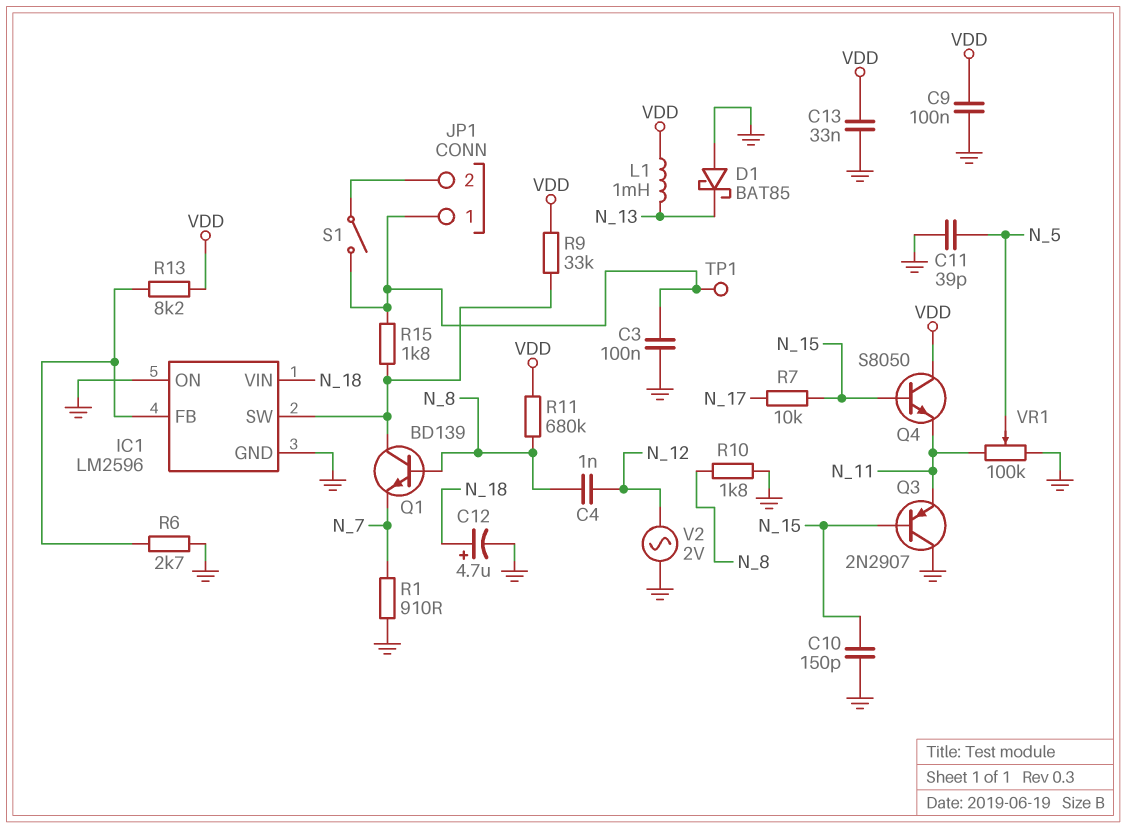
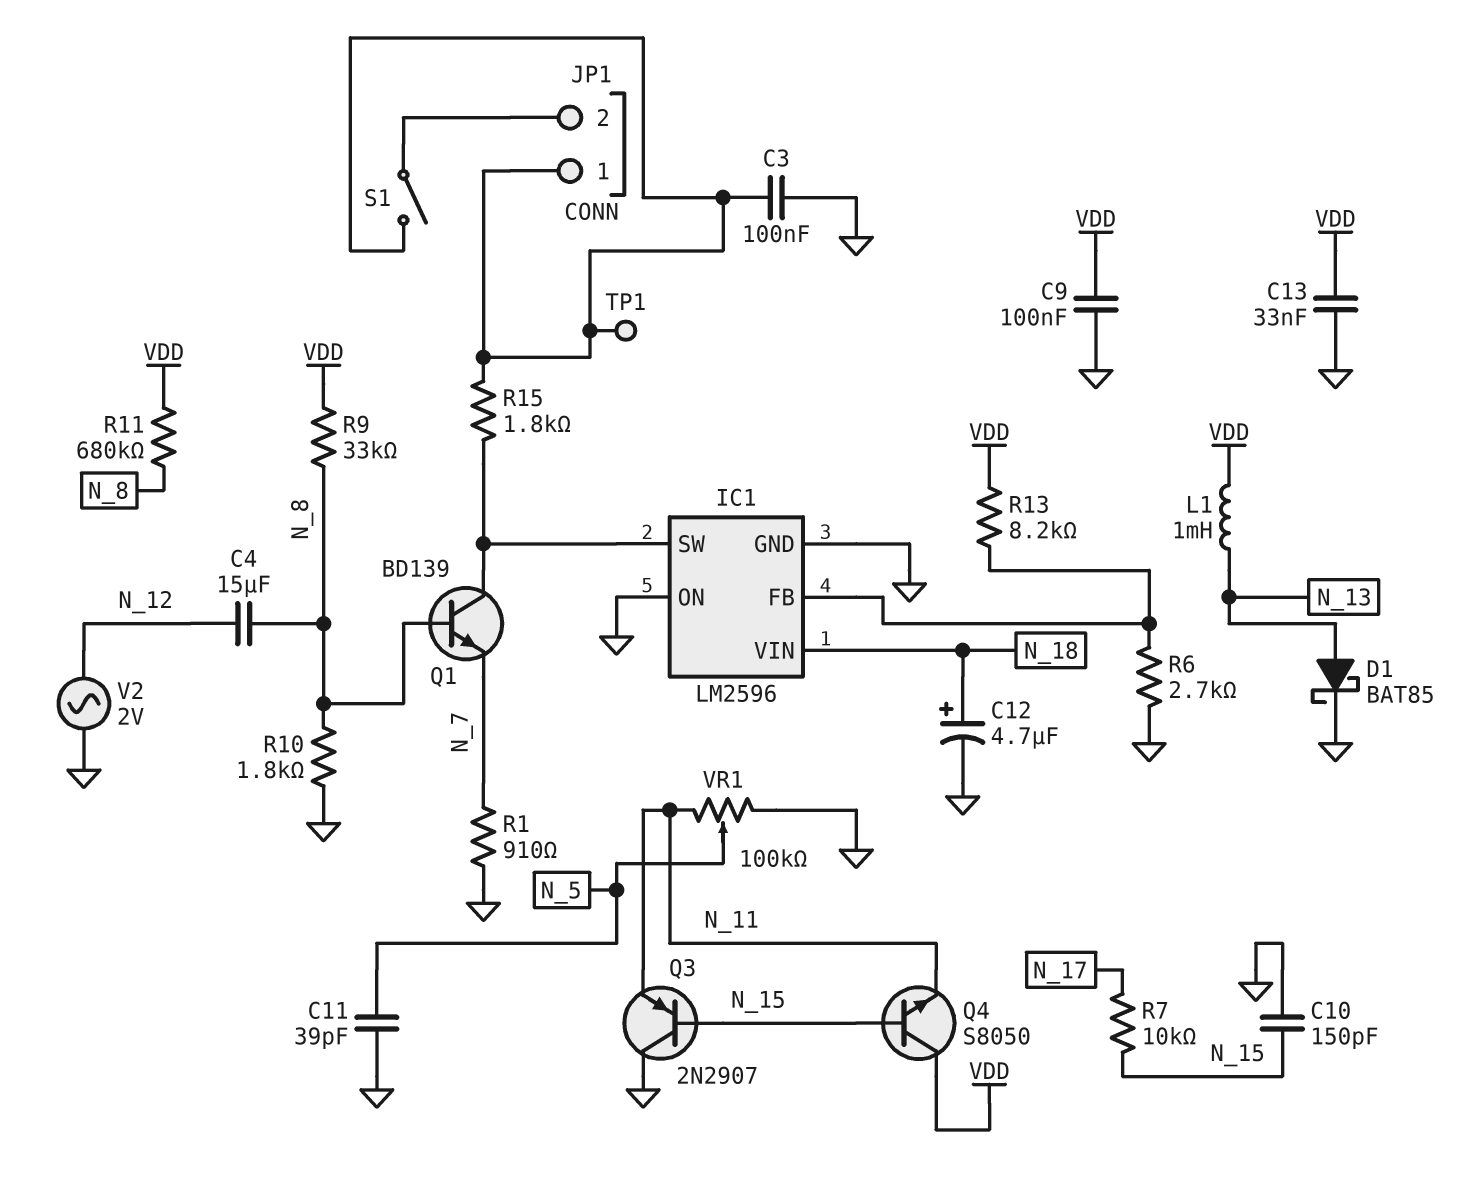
C4: 1nF (N_8, N_12) -> 15uF (N_8, N_12)
D1: schottky BAT85 (A GND, K N_13) -> schottky BAT85 (A N_13, K GND)
R9: 33k (IC1/SW, VDD) -> 33k (N_8, VDD)

